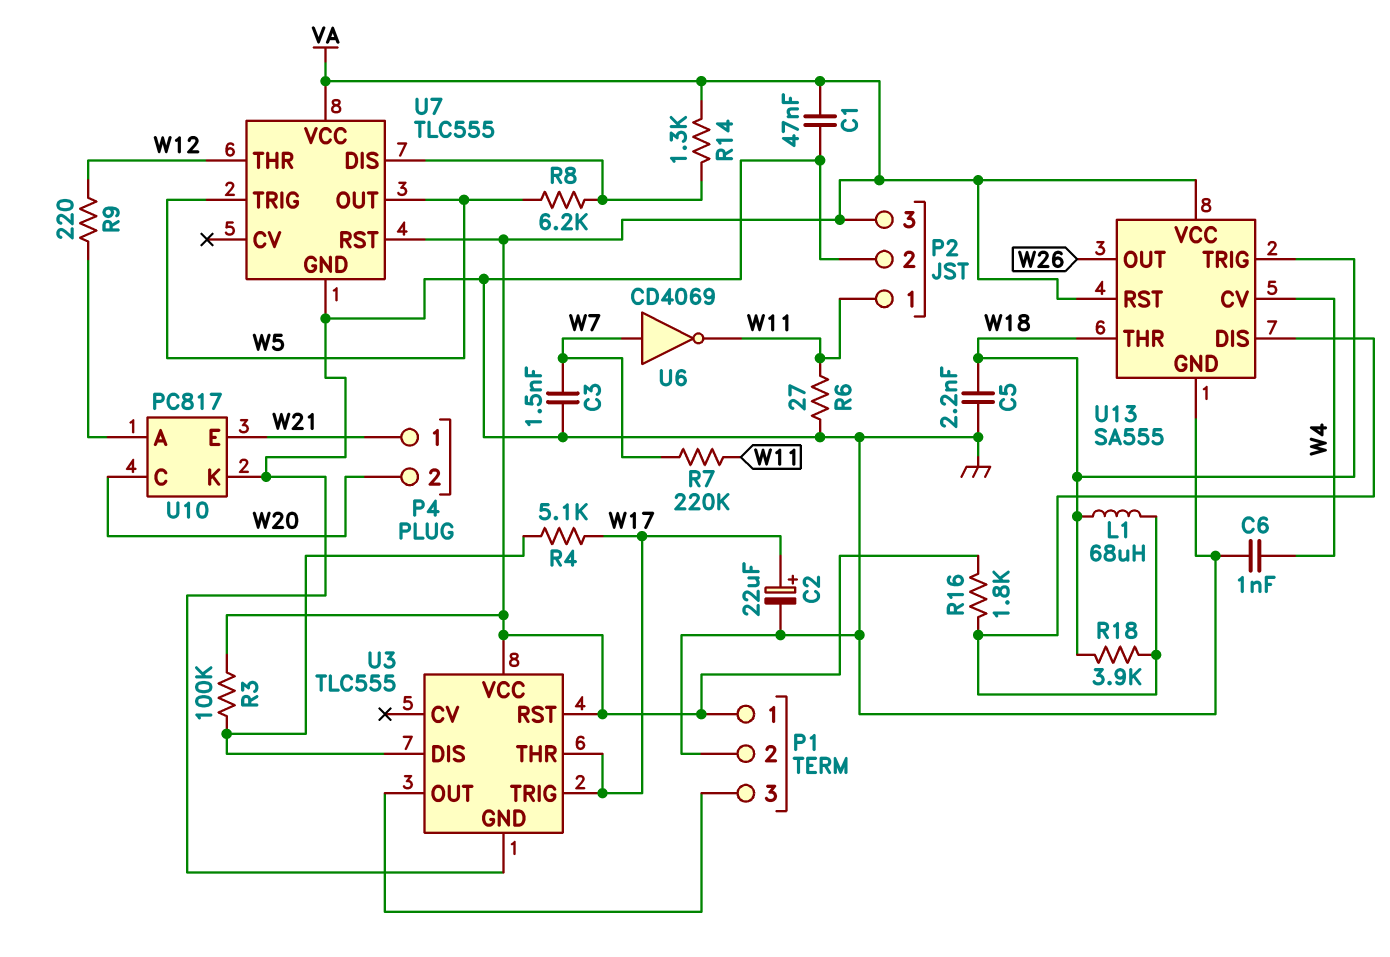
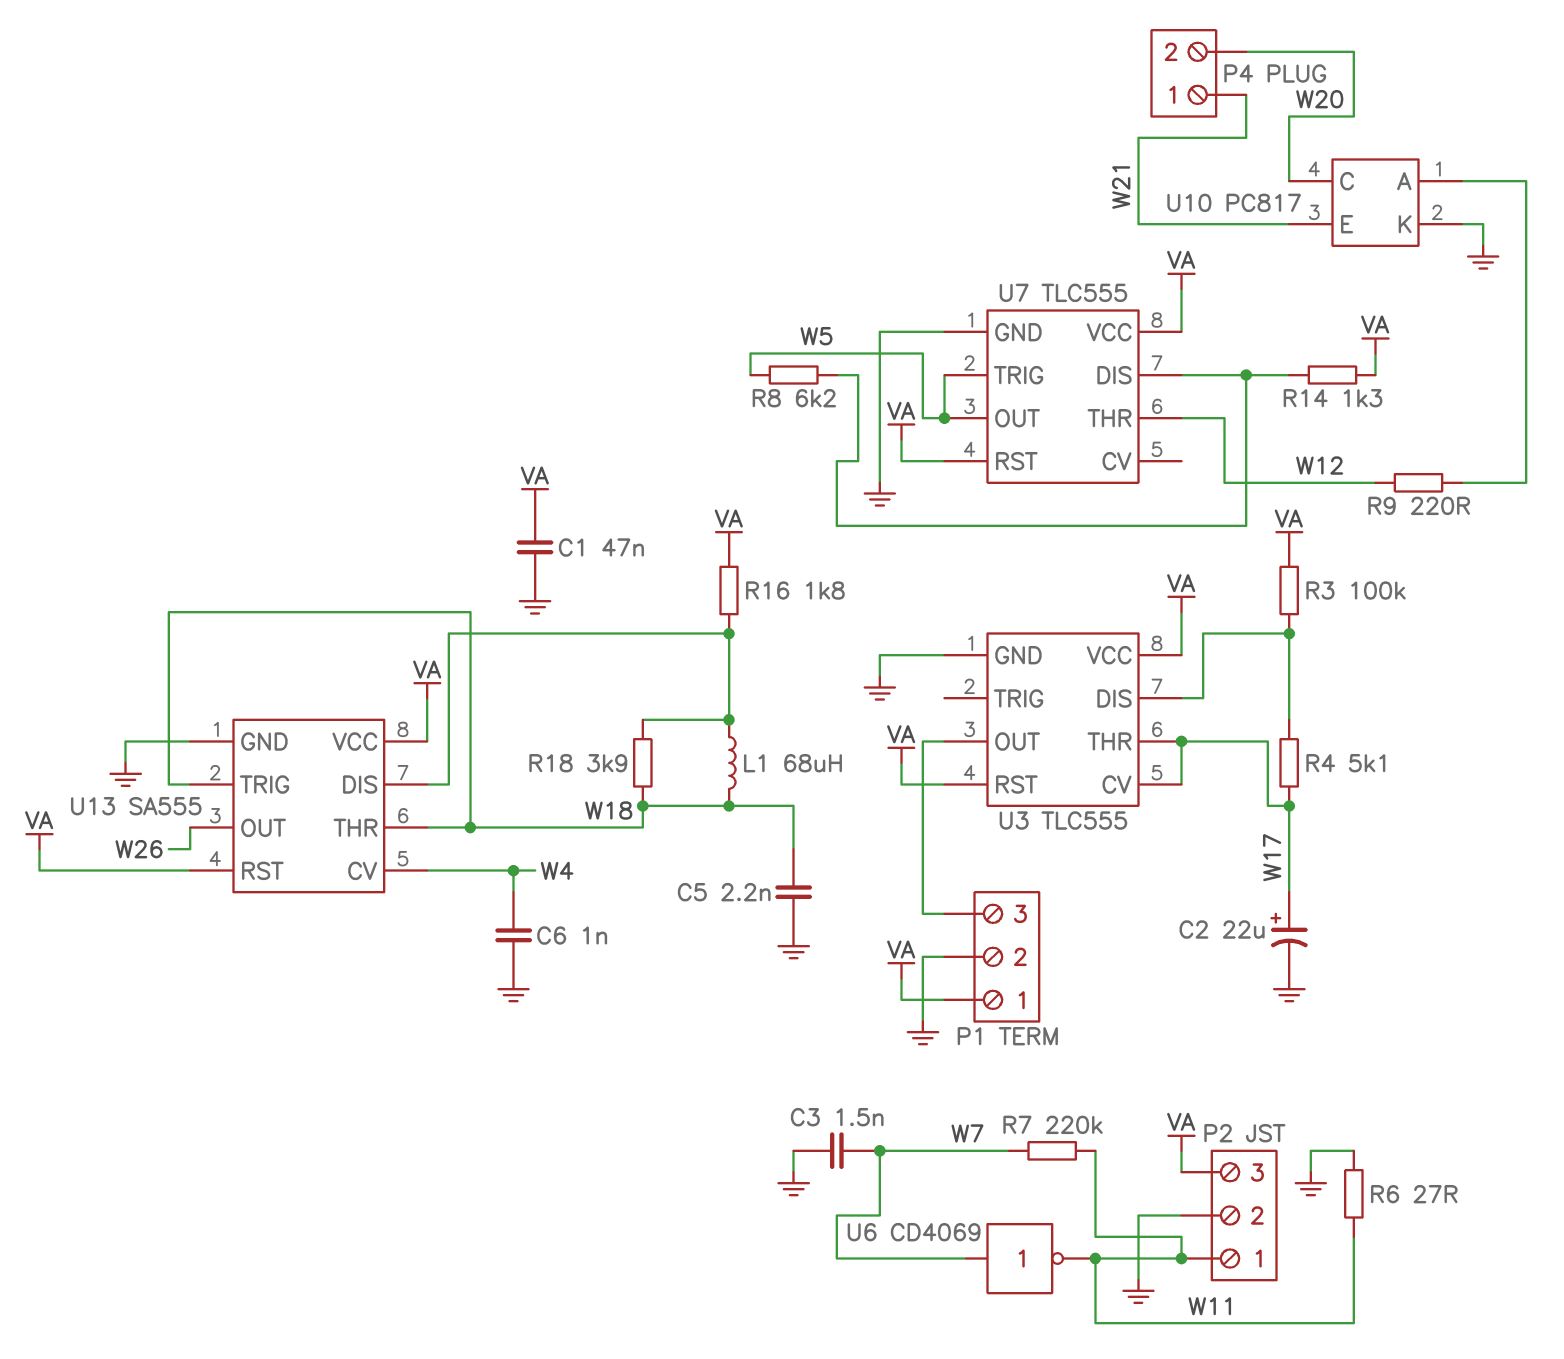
U3 pin CV: none -> W17
U3 pin TRIG: W17 -> none

